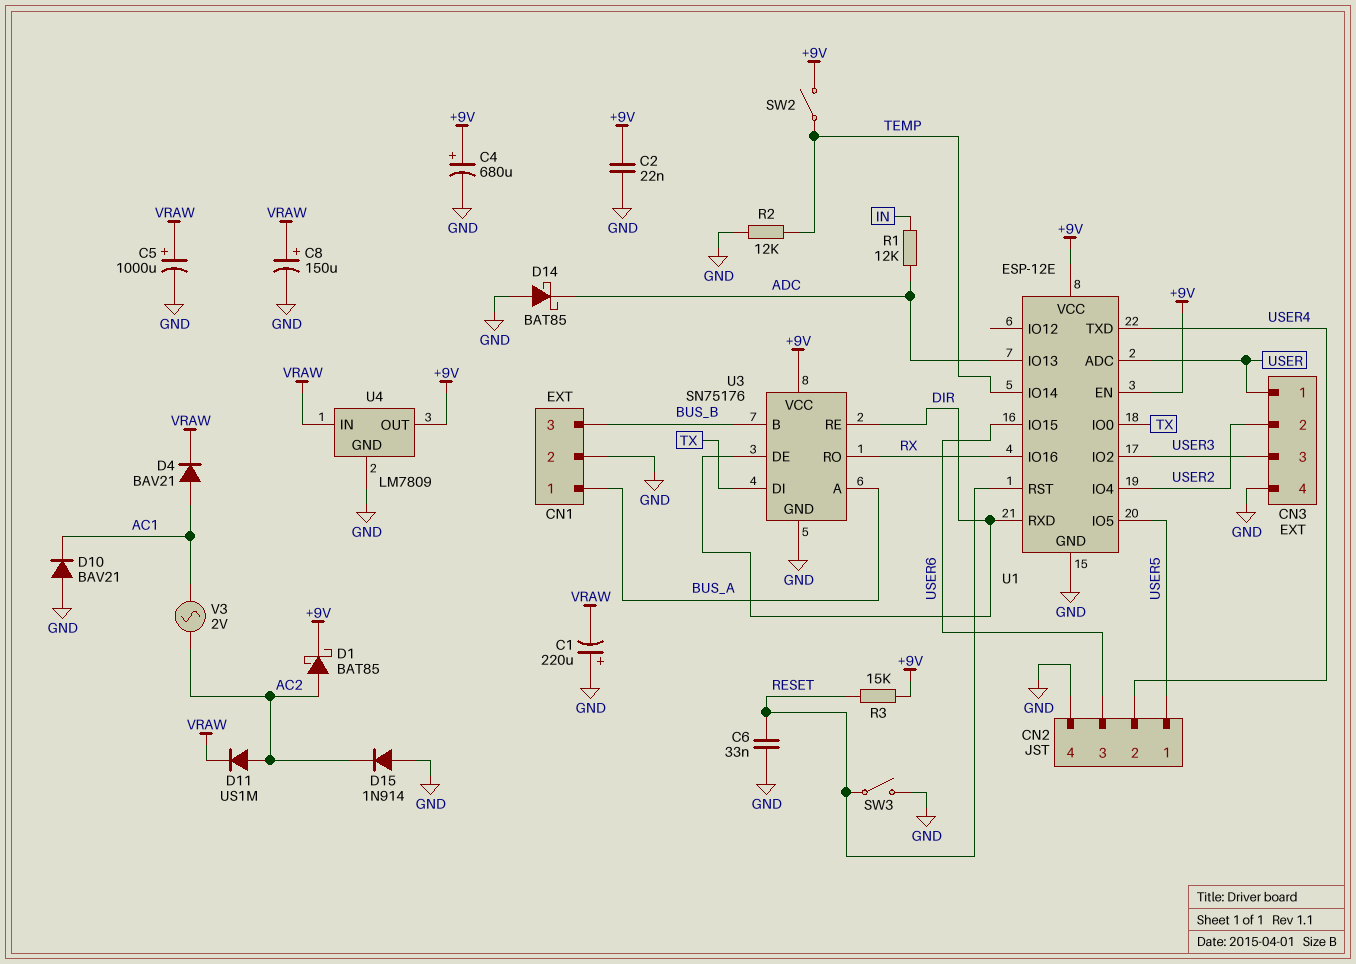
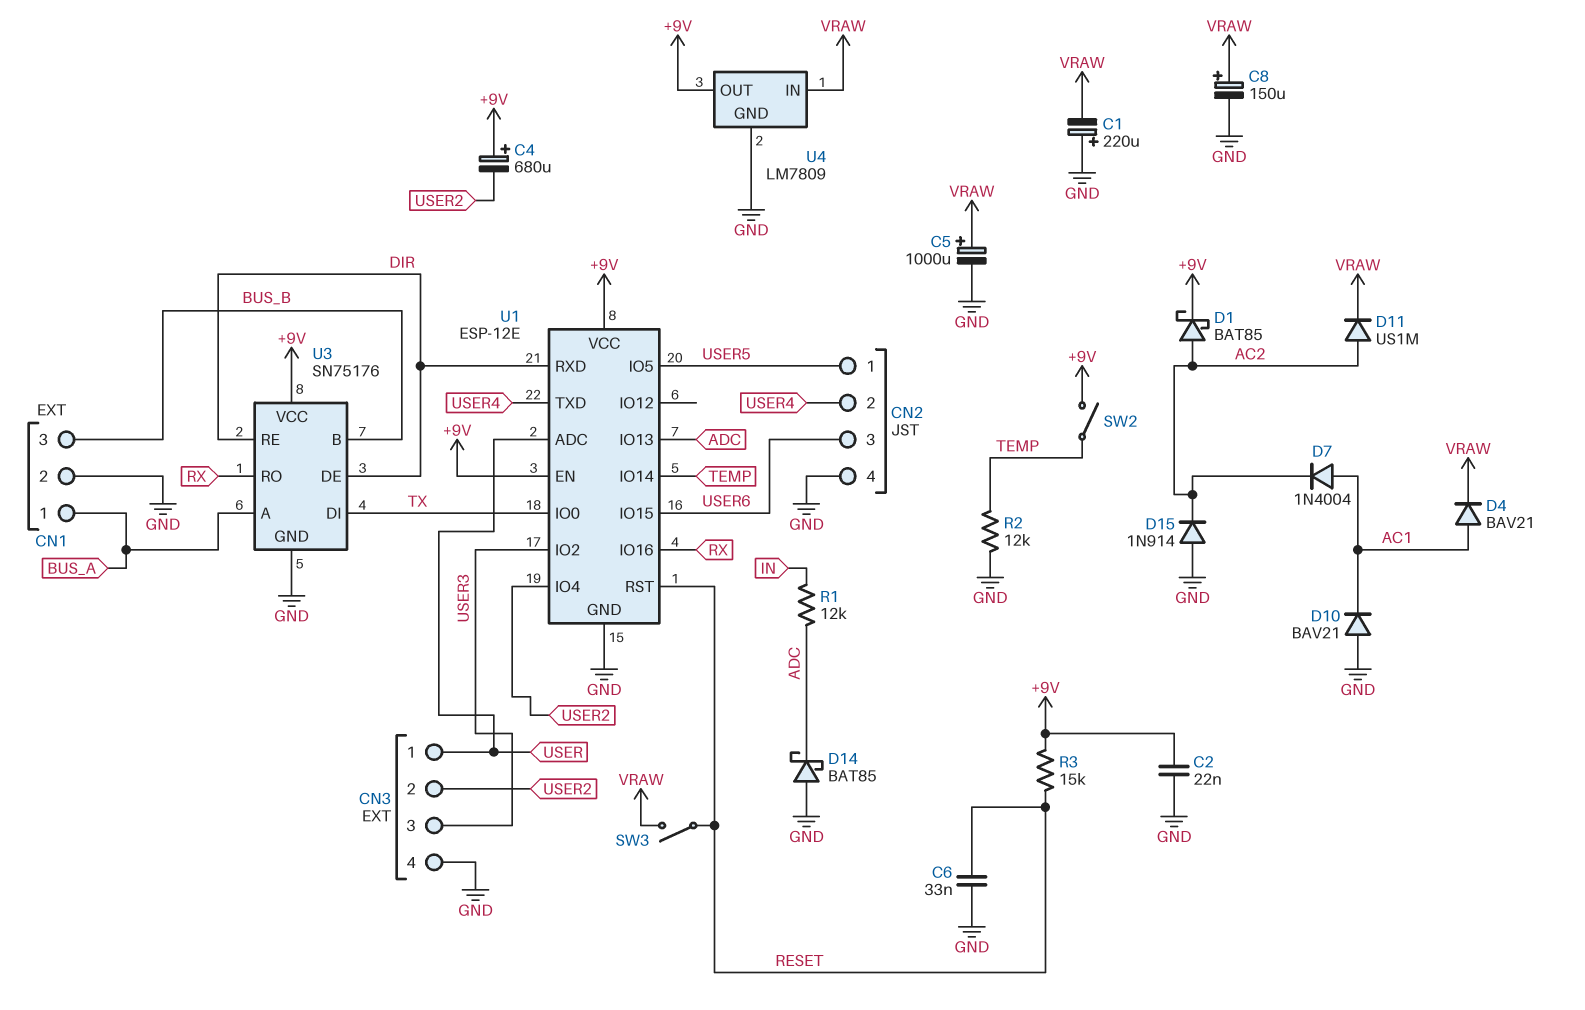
C4: 680uF (plus +9V, minus GND) -> 680uF (plus +9V, minus USER2)
D7: none -> diode 1N4004 (A AC1, K AC2)
SW3: switch (GND, RESET) -> switch (RESET, VRAW)
V3: AC 2V (AC1, AC2) -> none

